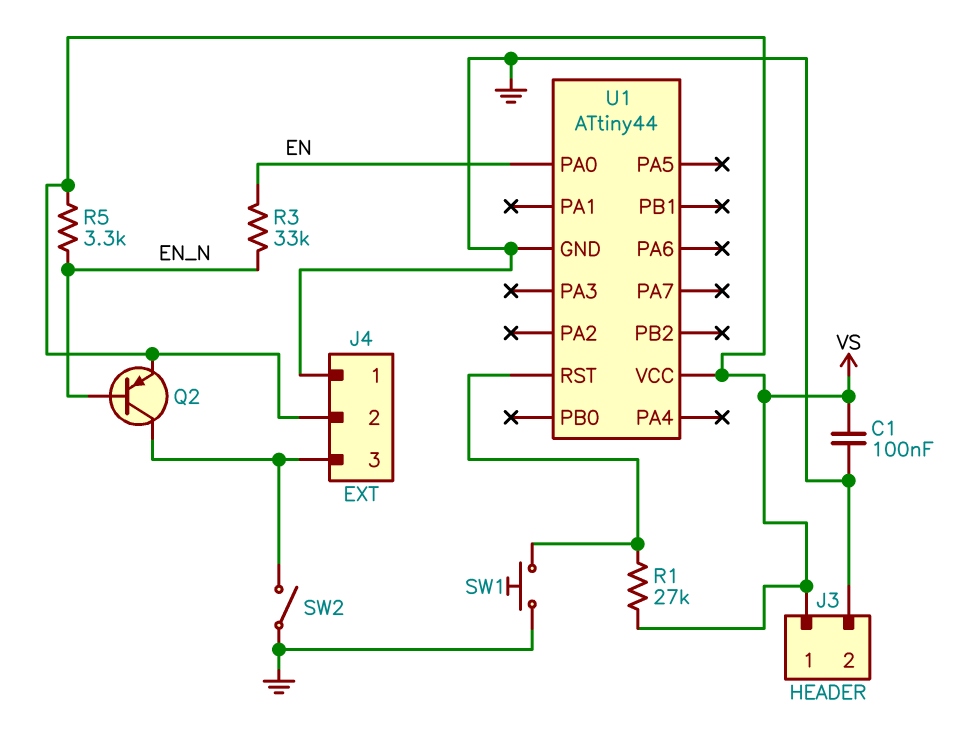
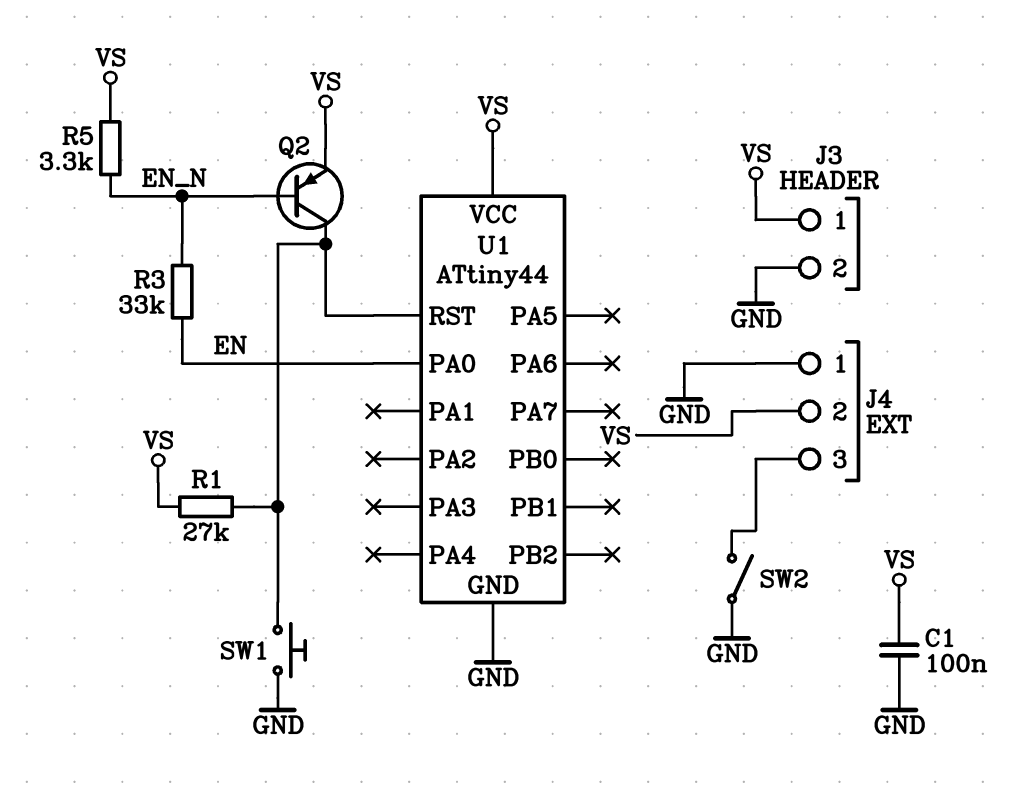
Q2: PNP (B EN_N, C J4/3, E VS) -> PNP (B EN_N, C U1/RST, E VS)

